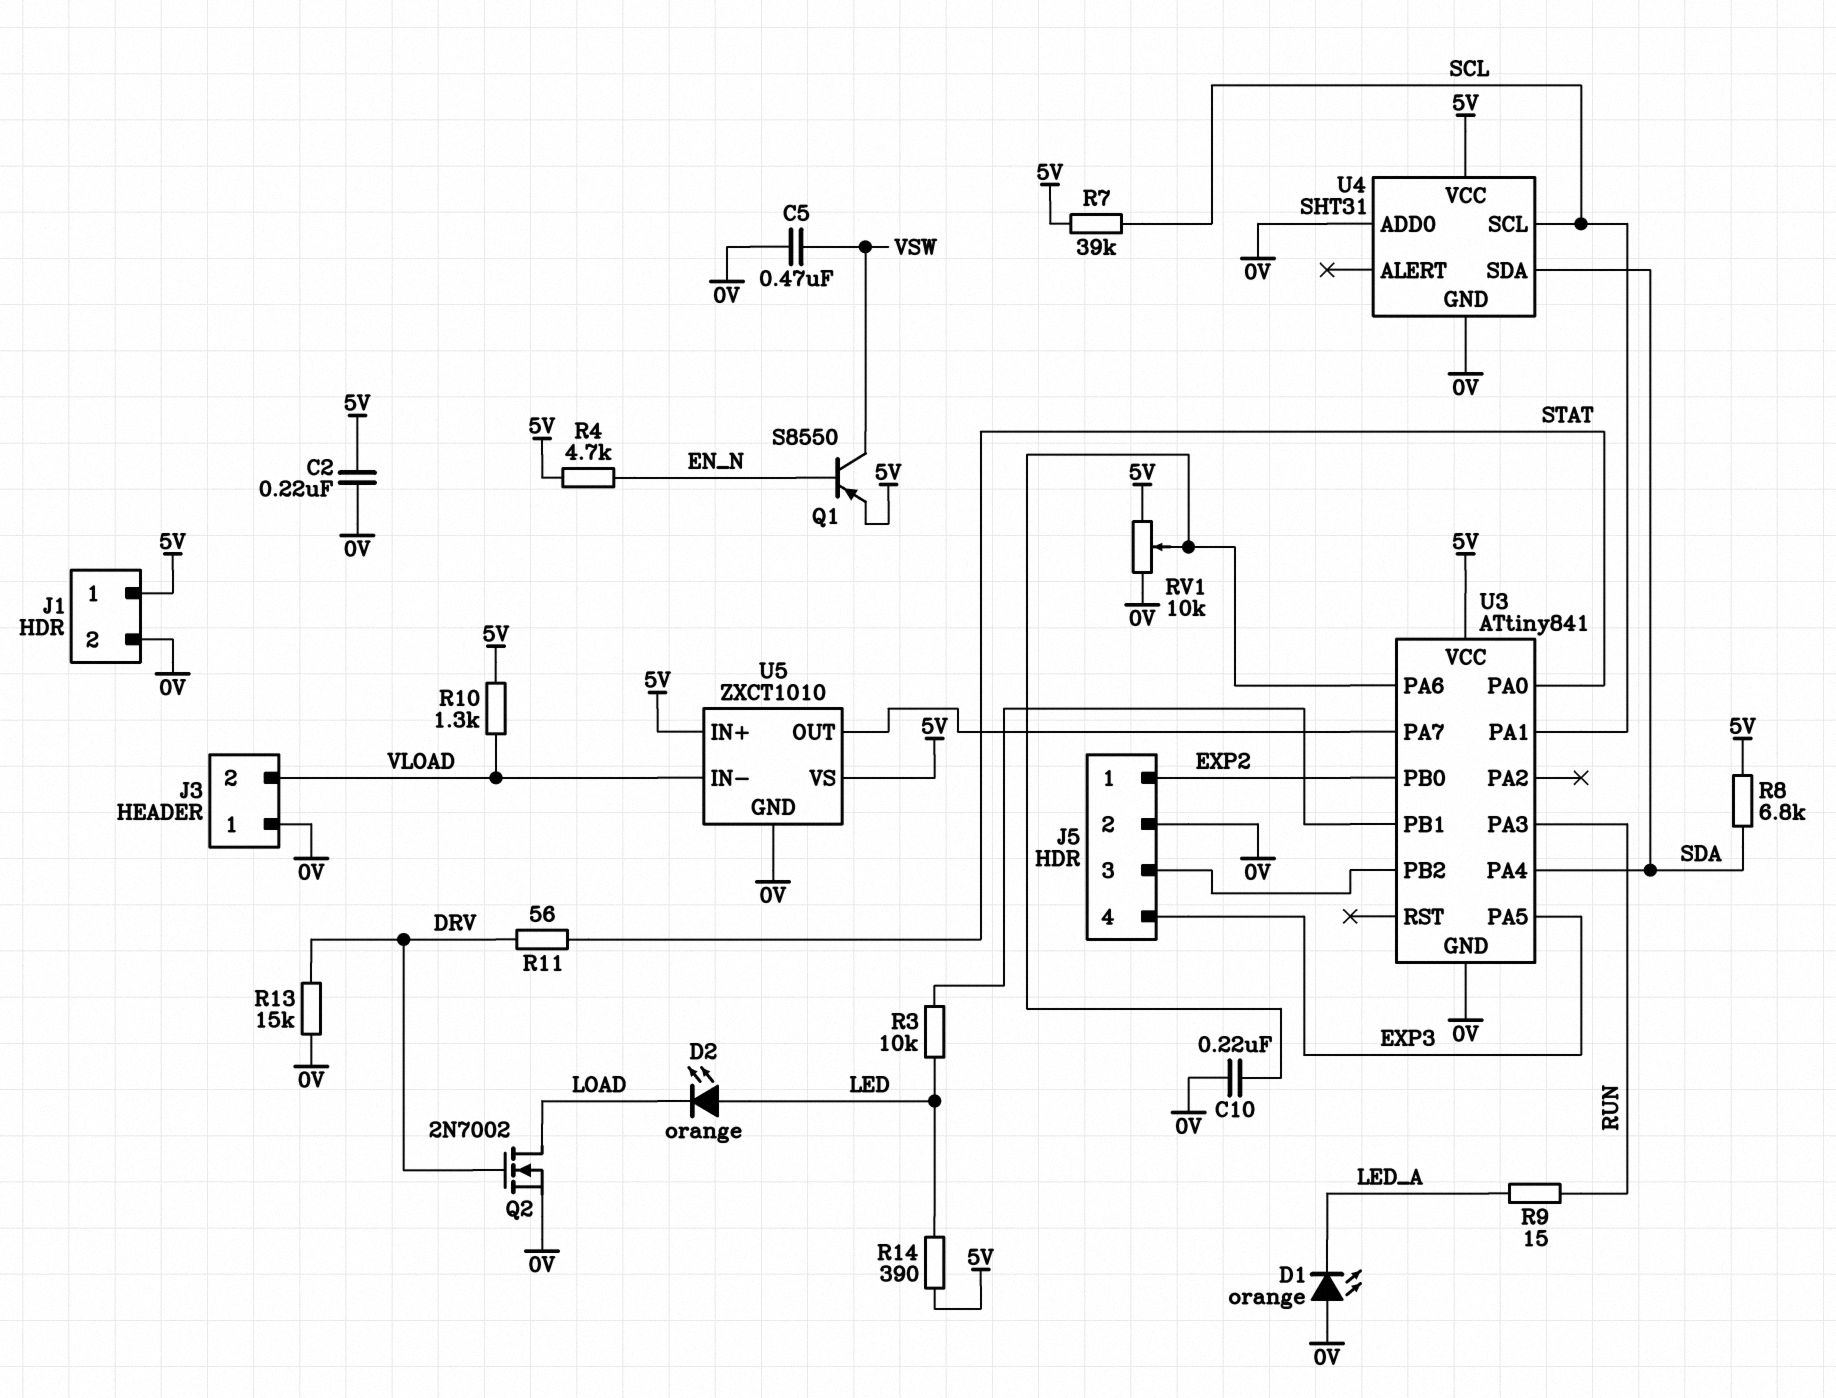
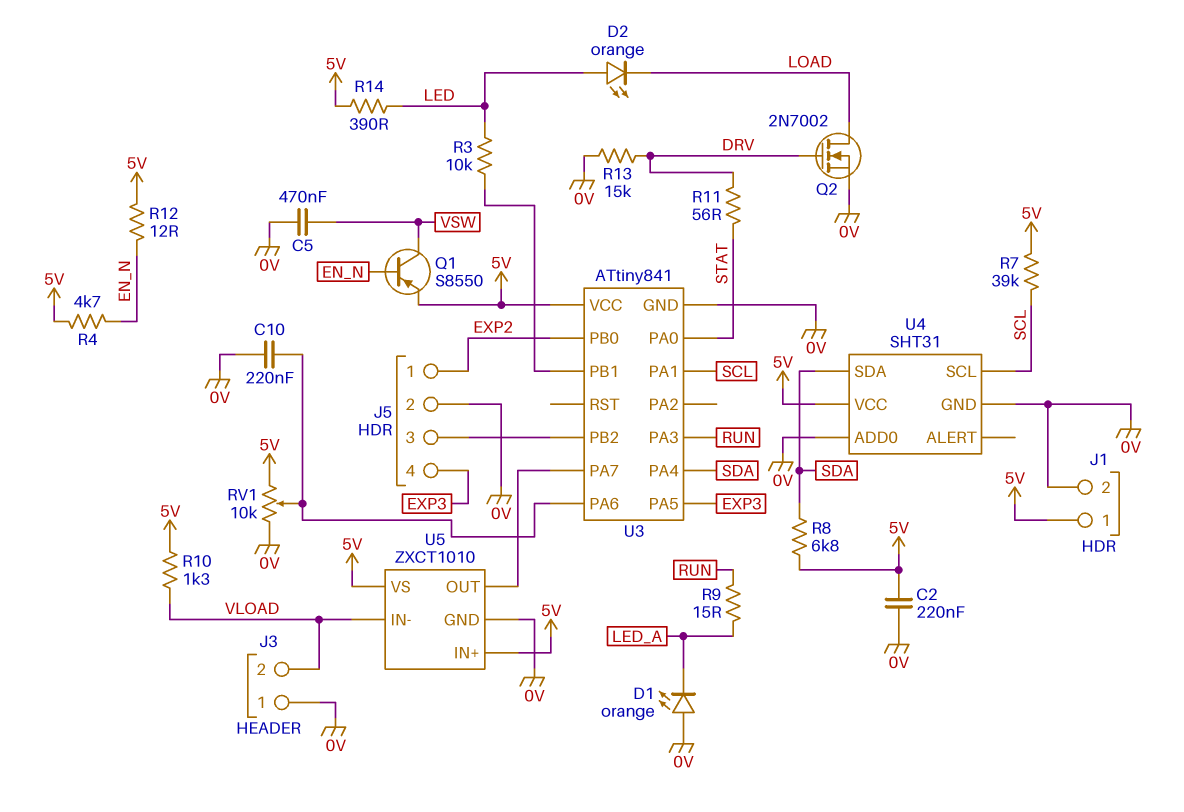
R12: none -> 12 (5V, EN_N)

